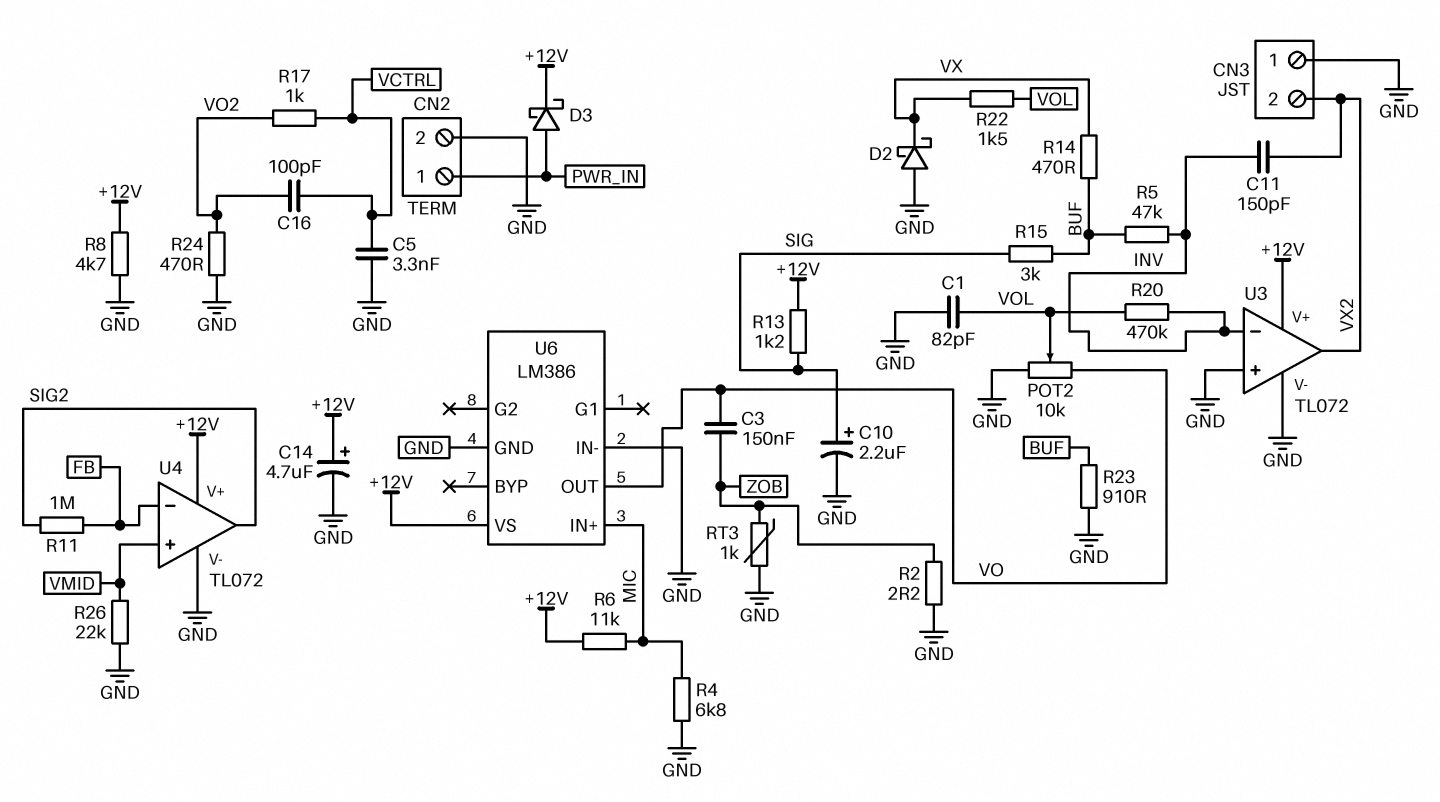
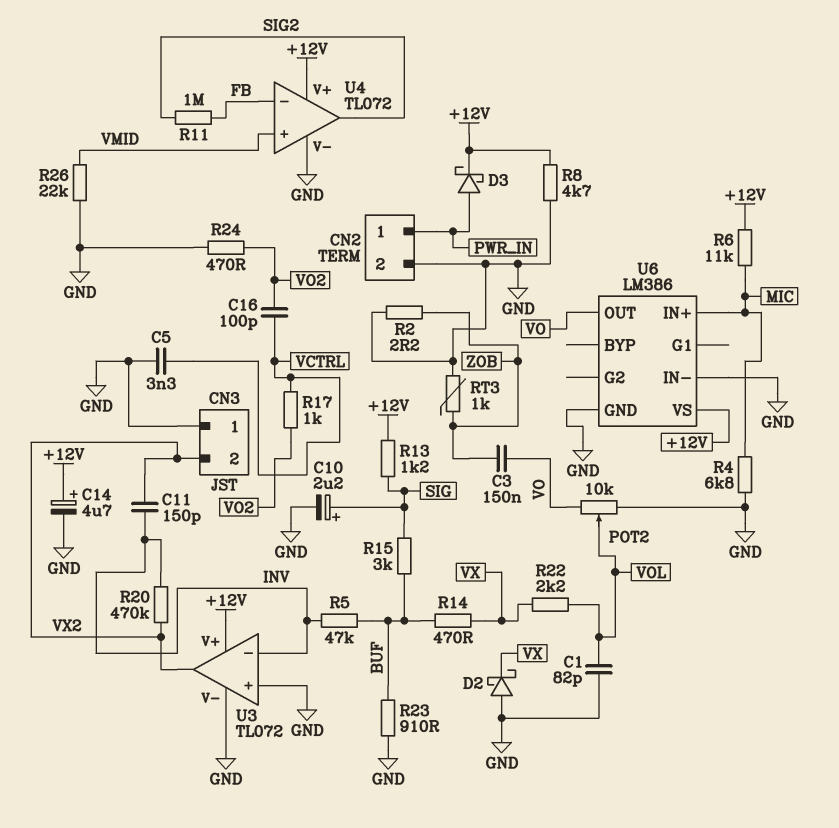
R20: 470k (INV, VOL) -> 470k (INV, VX2)
R22: 1.5k (VOL, VX) -> 2.2k (VOL, VX)

